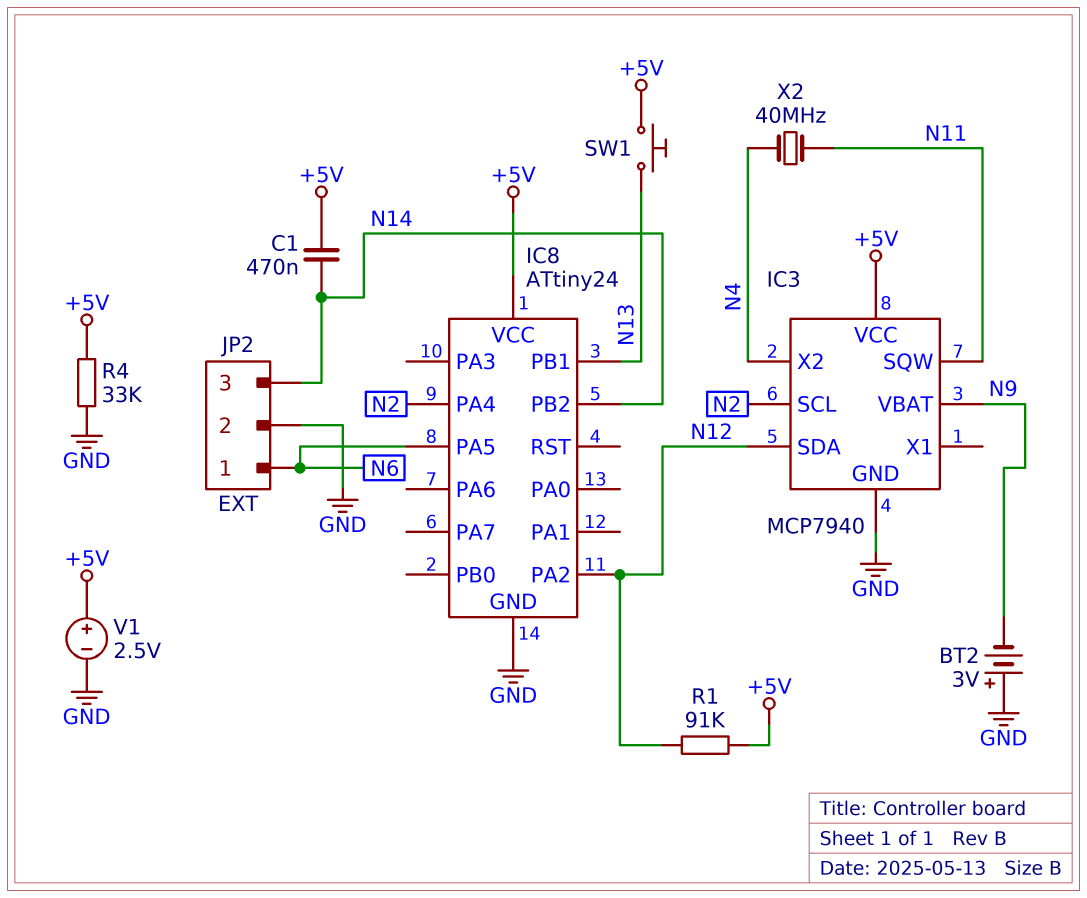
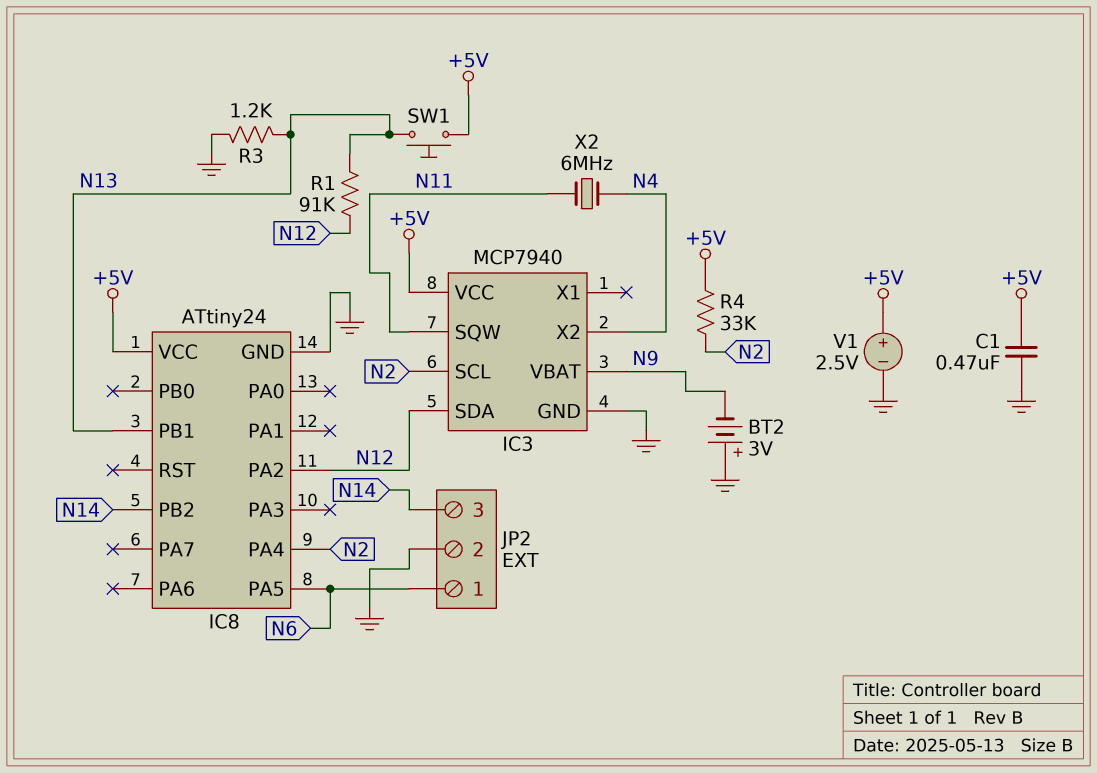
C1: 470nF (+5V, N14) -> 470nF (+5V, GND)
R1: 91k (+5V, N12) -> 91k (N12, N13)
R3: none -> 1.2k (GND, N13)
R4: 33k (+5V, GND) -> 33k (+5V, N2)
X2: 40MHz (N4, N11) -> 6MHz (N4, N11)

